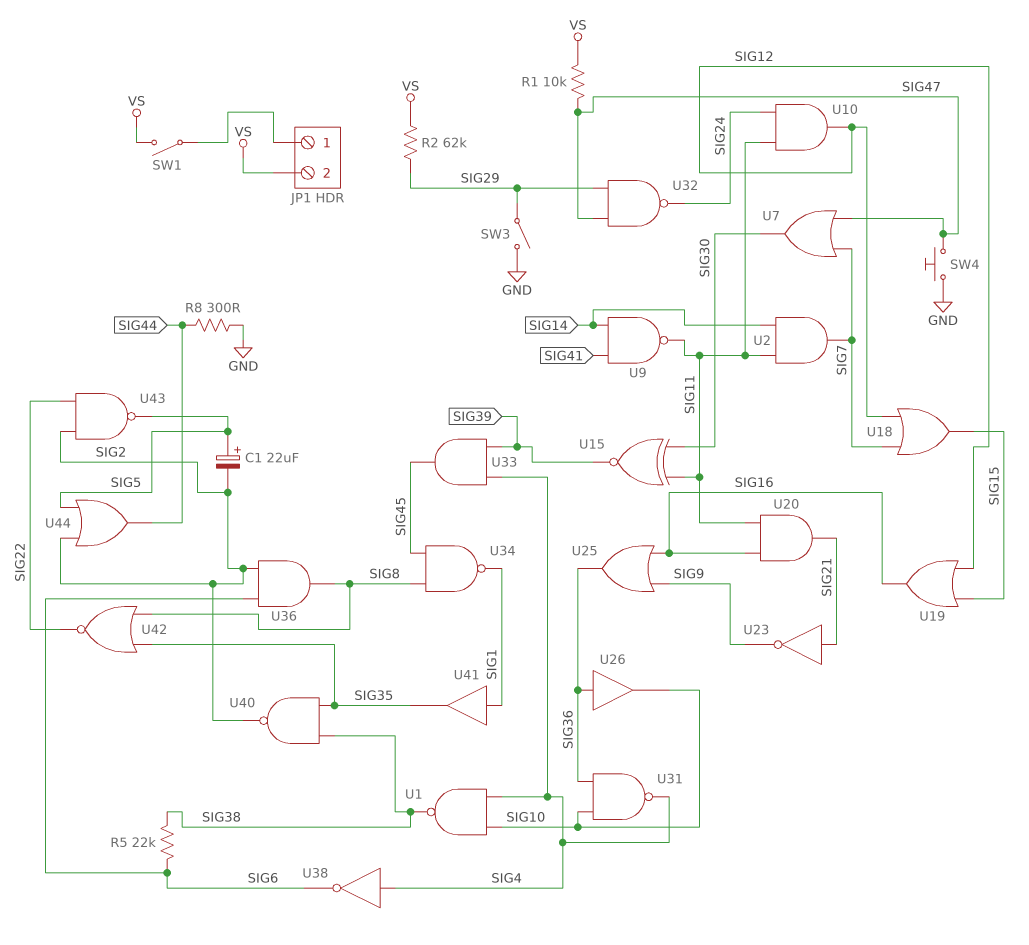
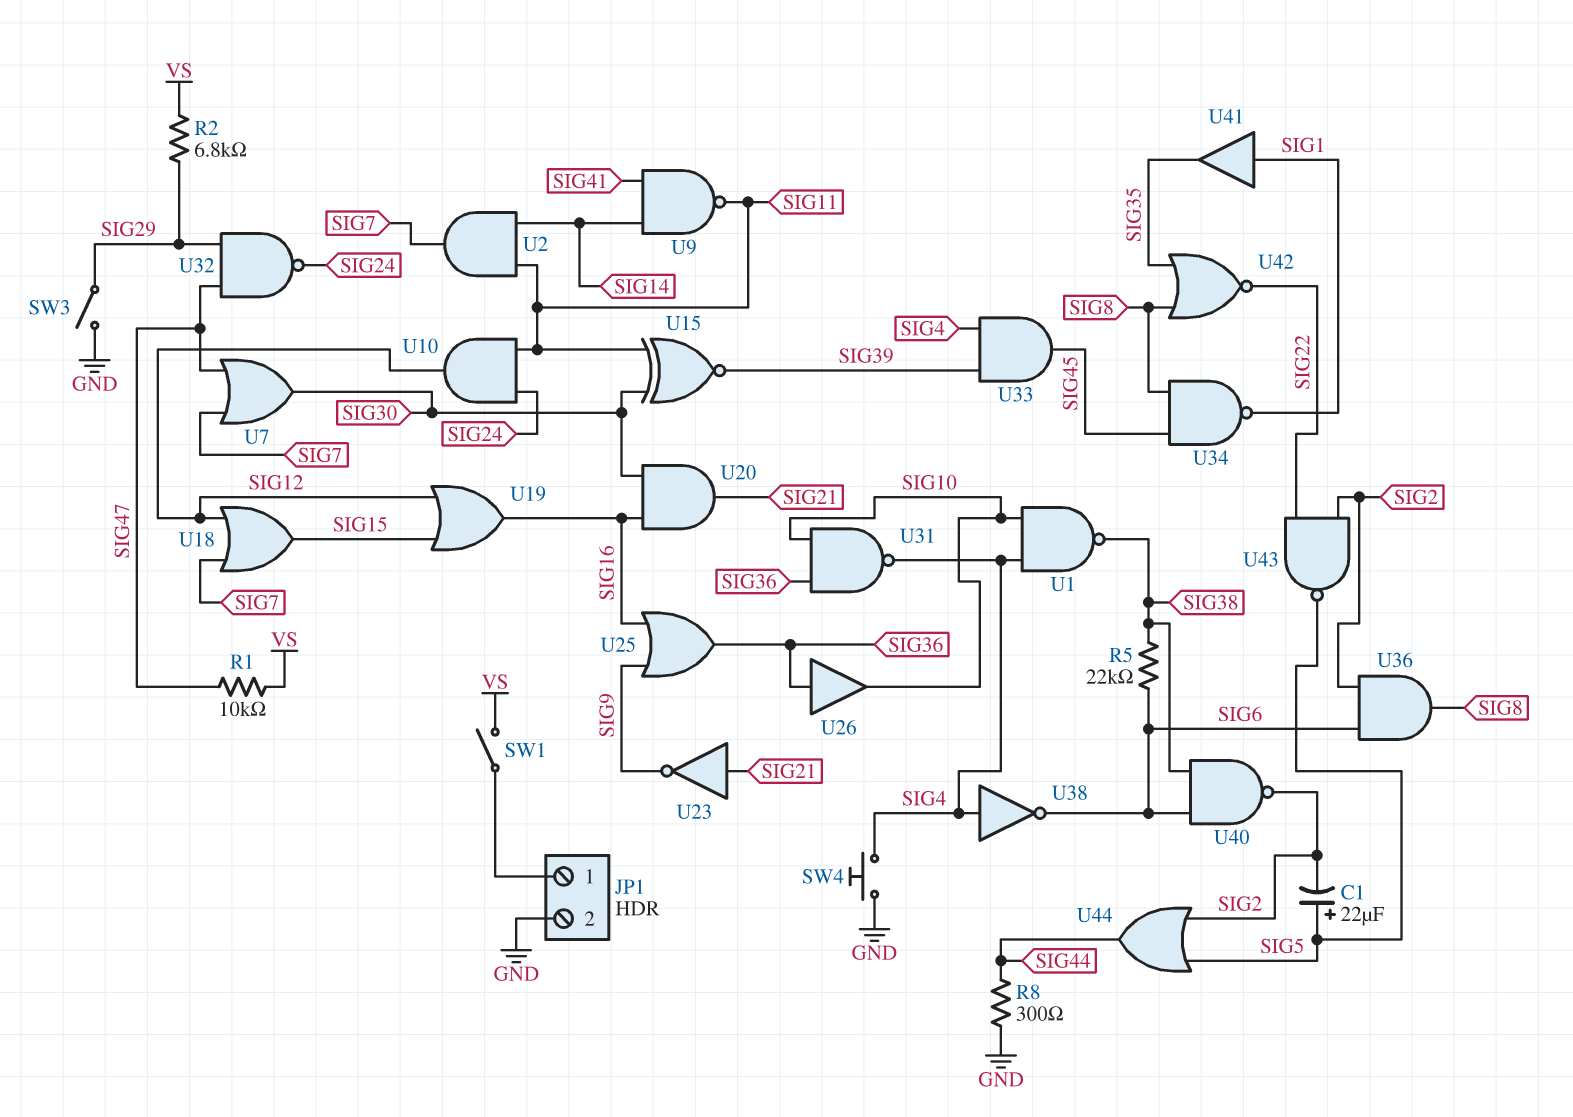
JP1 pin 2: VS -> GND
R2: 62k (SIG29, VS) -> 6.8k (SIG29, VS)
SW4: button (GND, SIG47) -> button (GND, SIG4)
U20: AND (in SIG11, in SIG16, out SIG21) -> AND (in SIG16, in SIG30, out SIG21)
U40: NAND (in SIG35, in SIG38, out SIG2) -> NAND (in SIG6, in SIG38, out SIG2)

